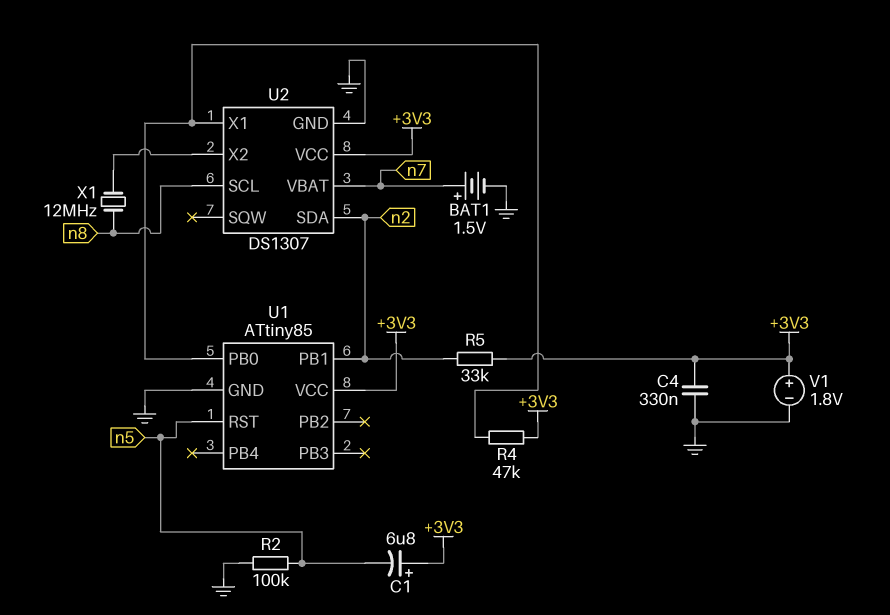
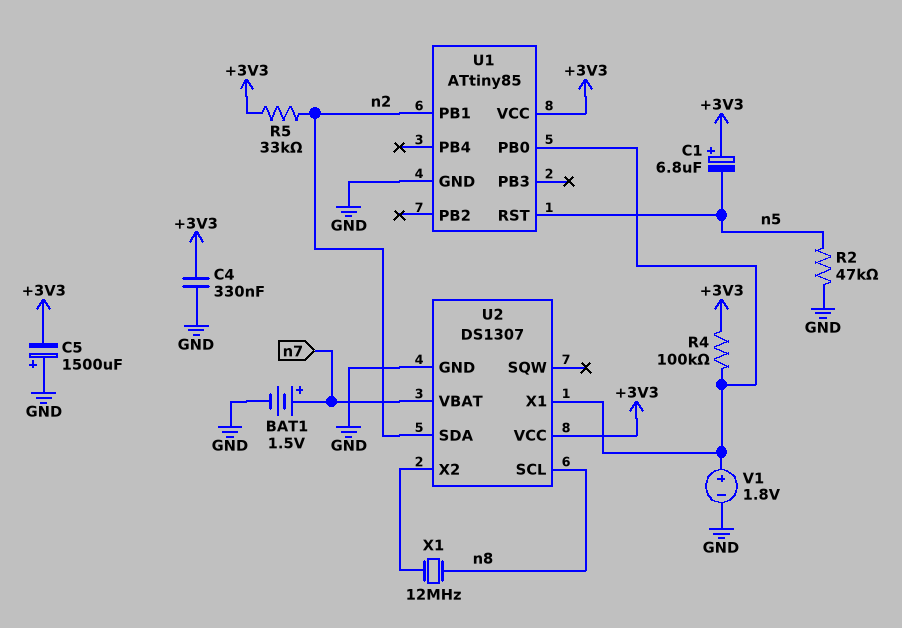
C5: none -> 1500uF (plus GND, minus +3V3)
R2: 100k (GND, n5) -> 47k (GND, n5)
R4: 47k (+3V3, U1/PB0) -> 100k (+3V3, U1/PB0)
V1: 1.8V (plus +3V3, minus GND) -> 1.8V (plus U1/PB0, minus GND)

